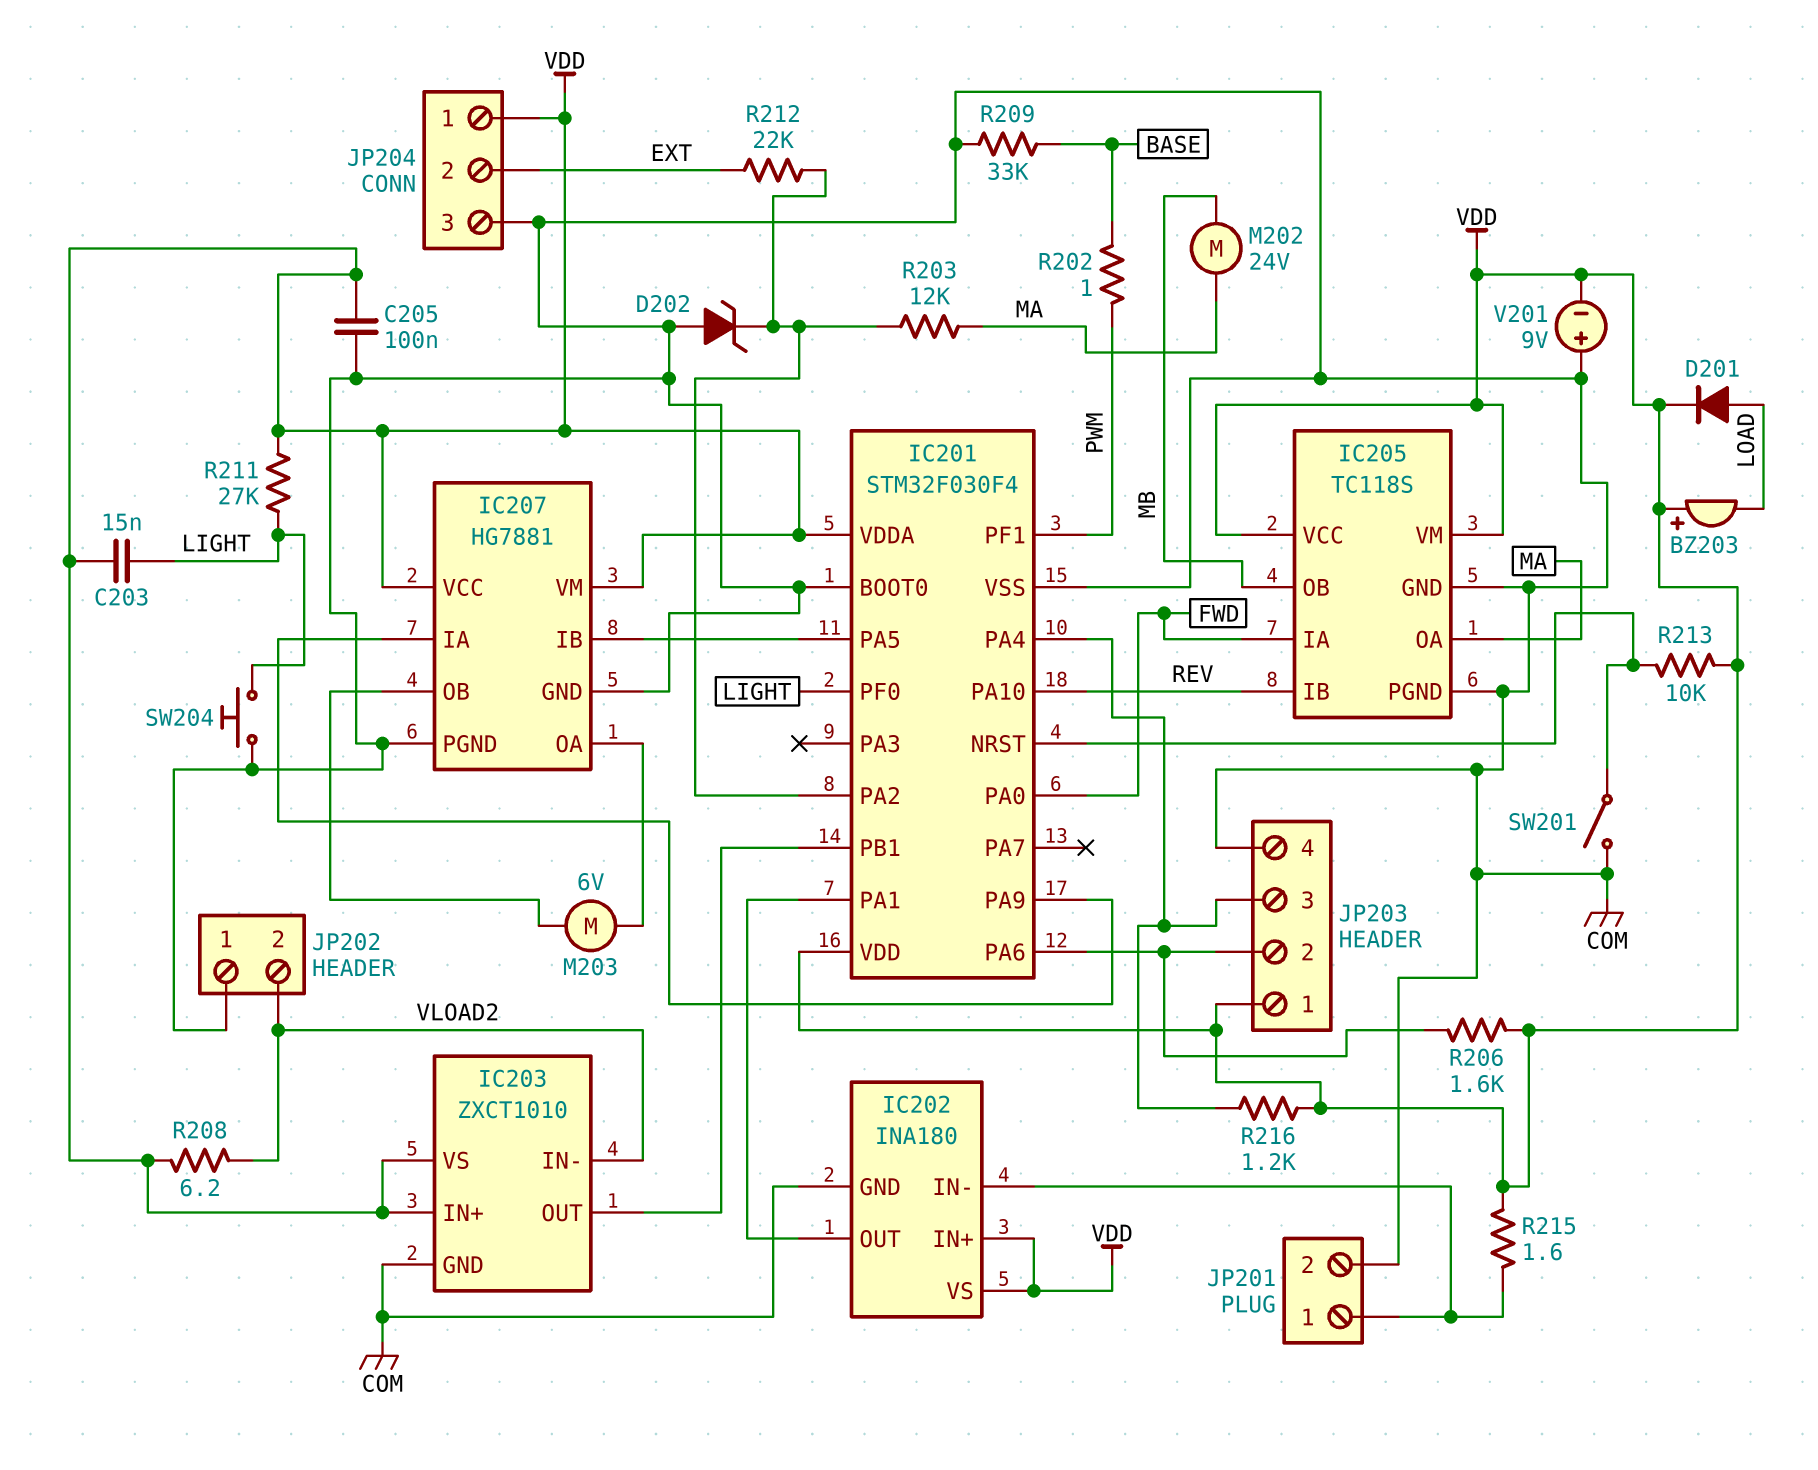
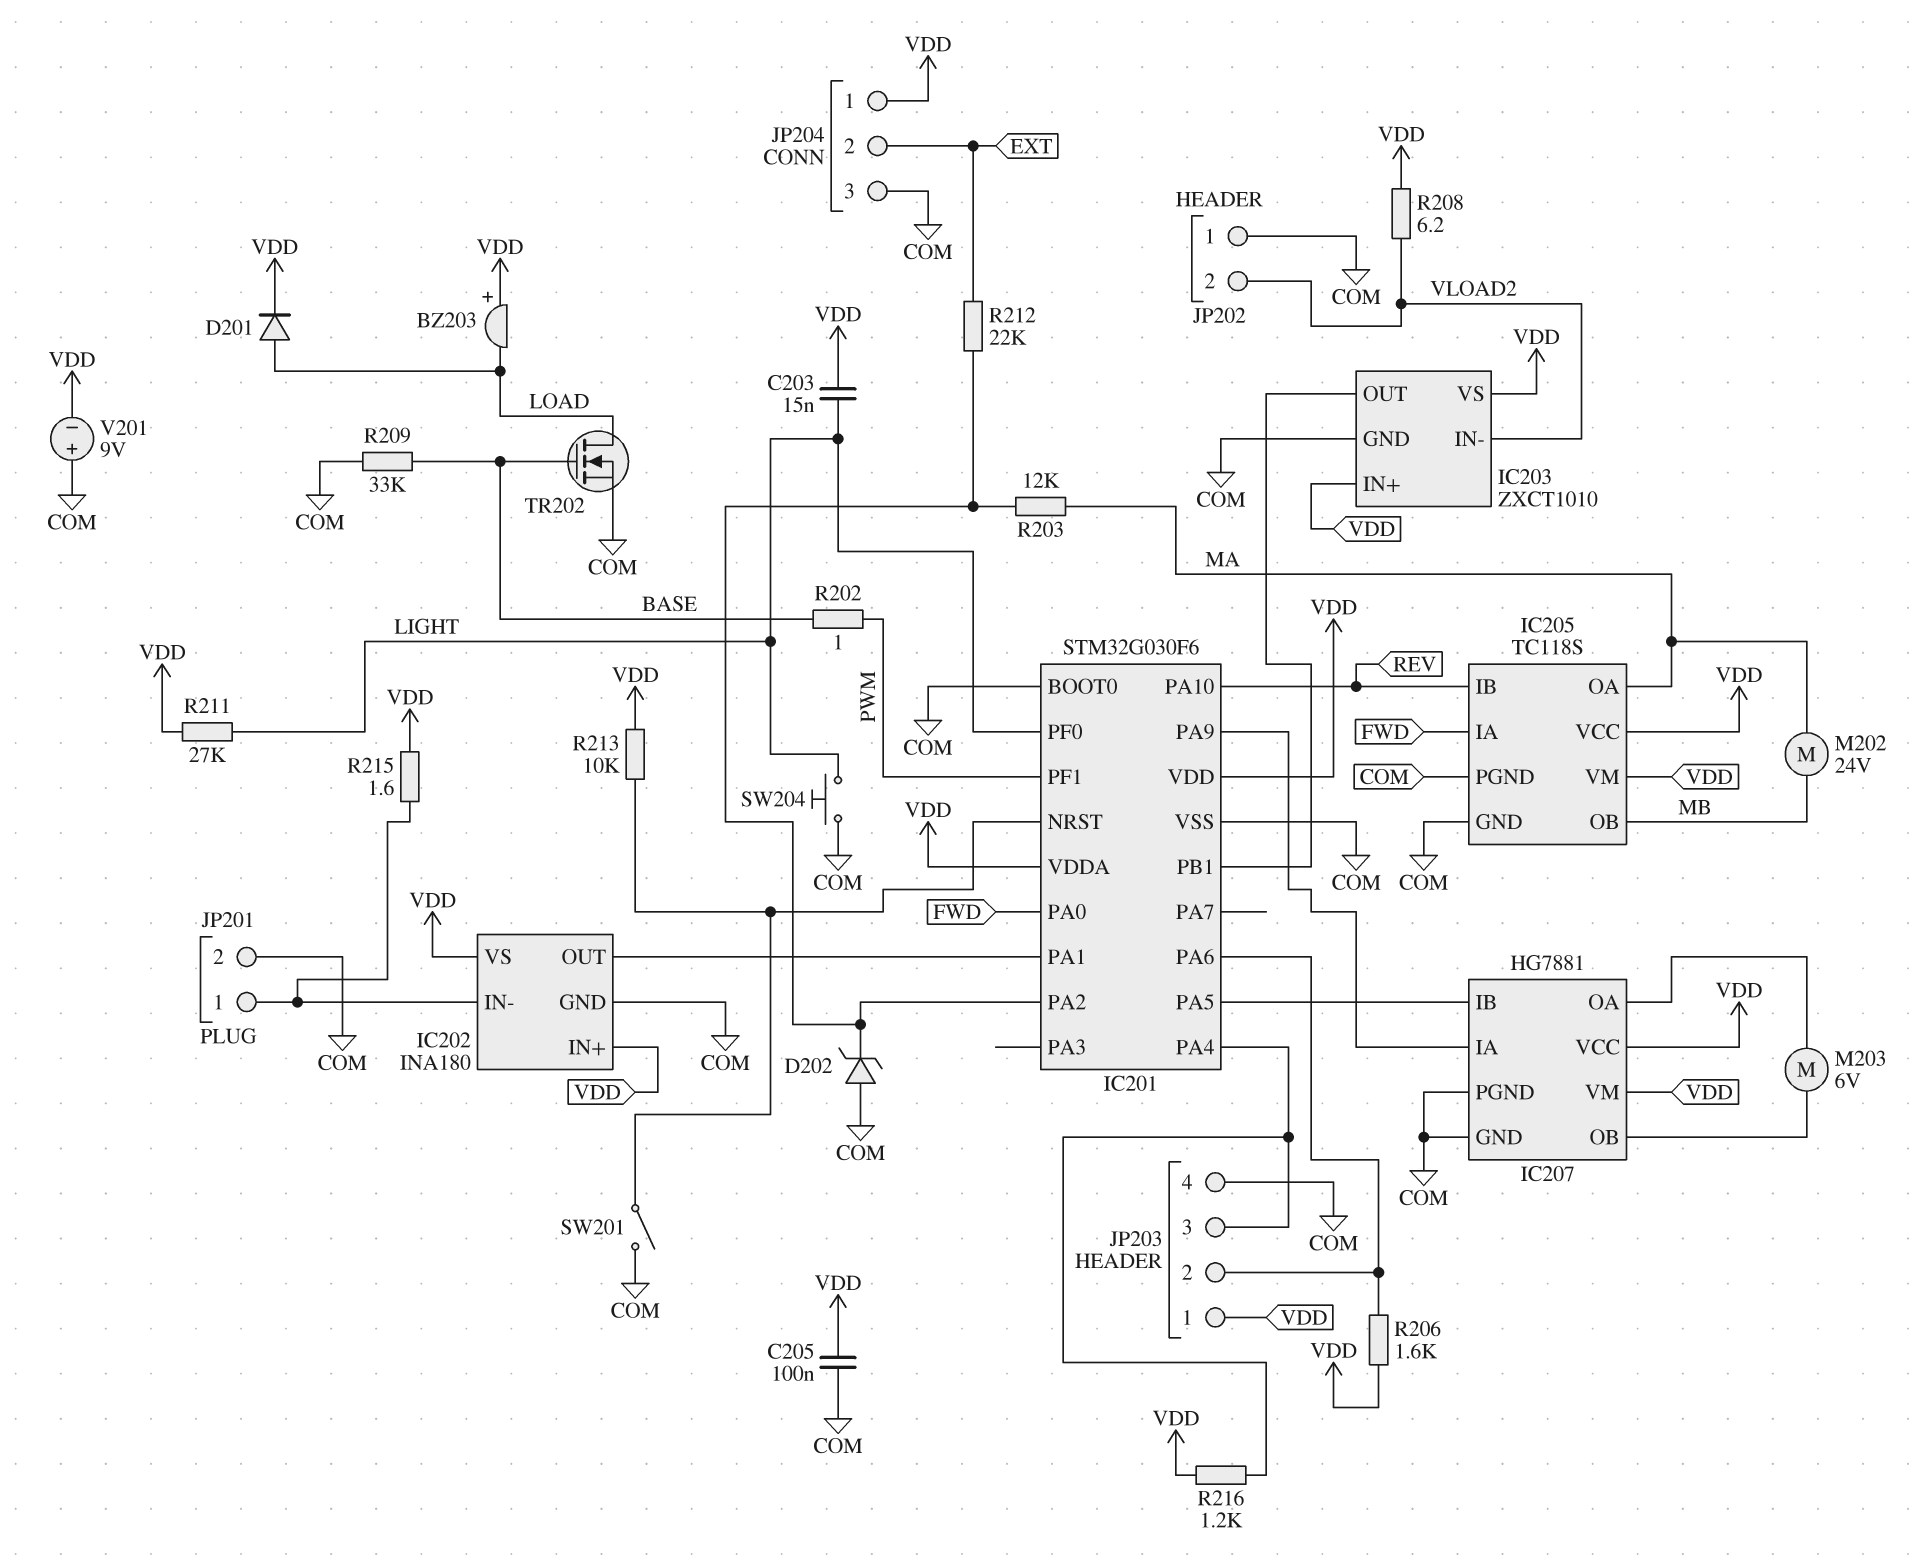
IC201: STM32F030F4 -> STM32G030F6
TR202: none -> NMOS (G BASE, D LOAD, S COM)

